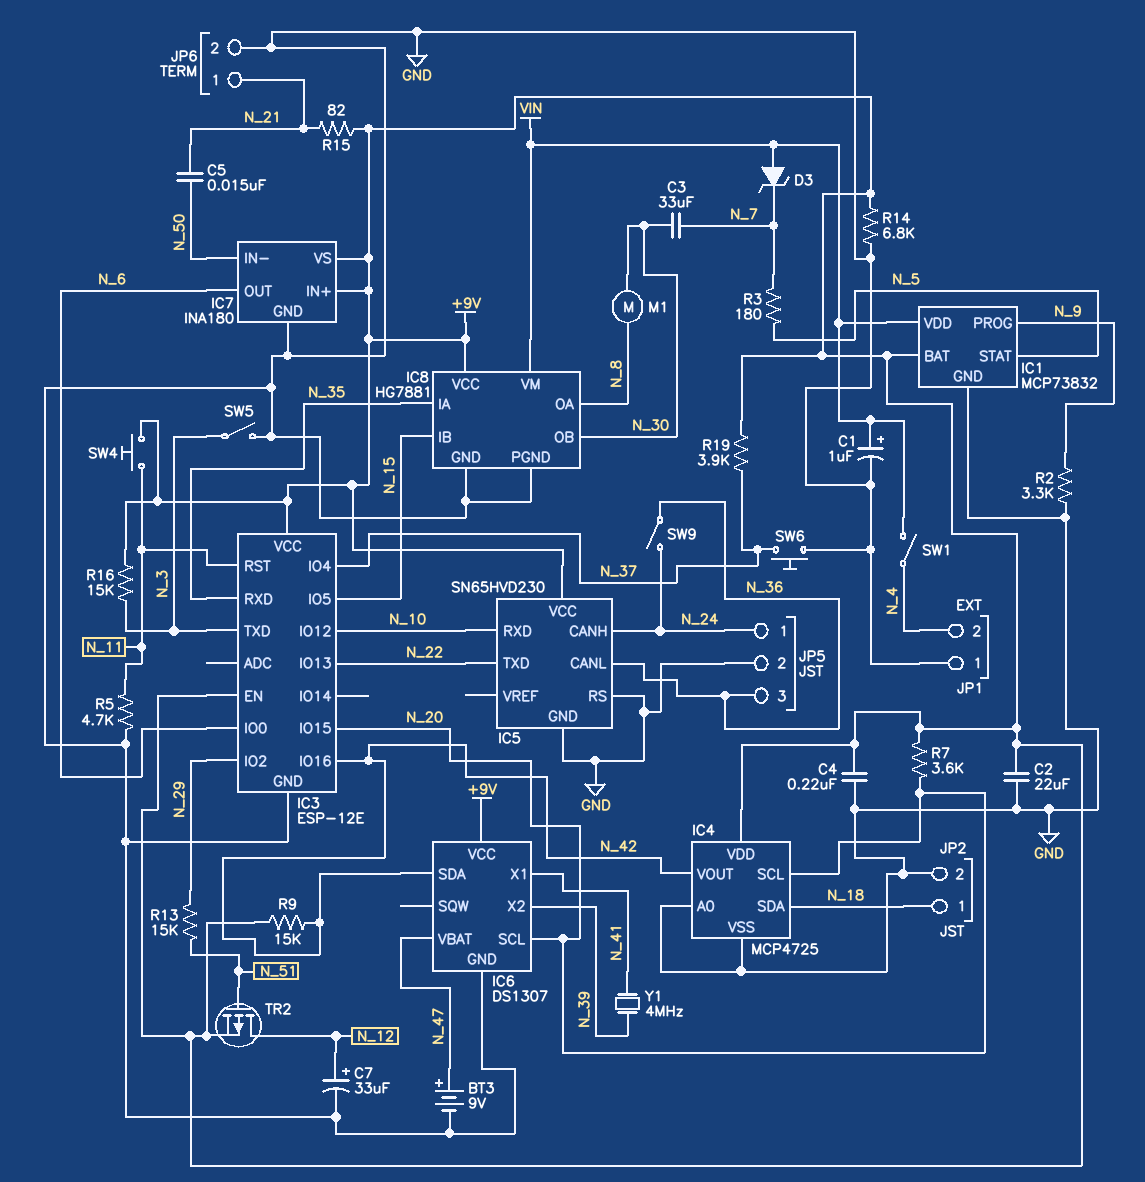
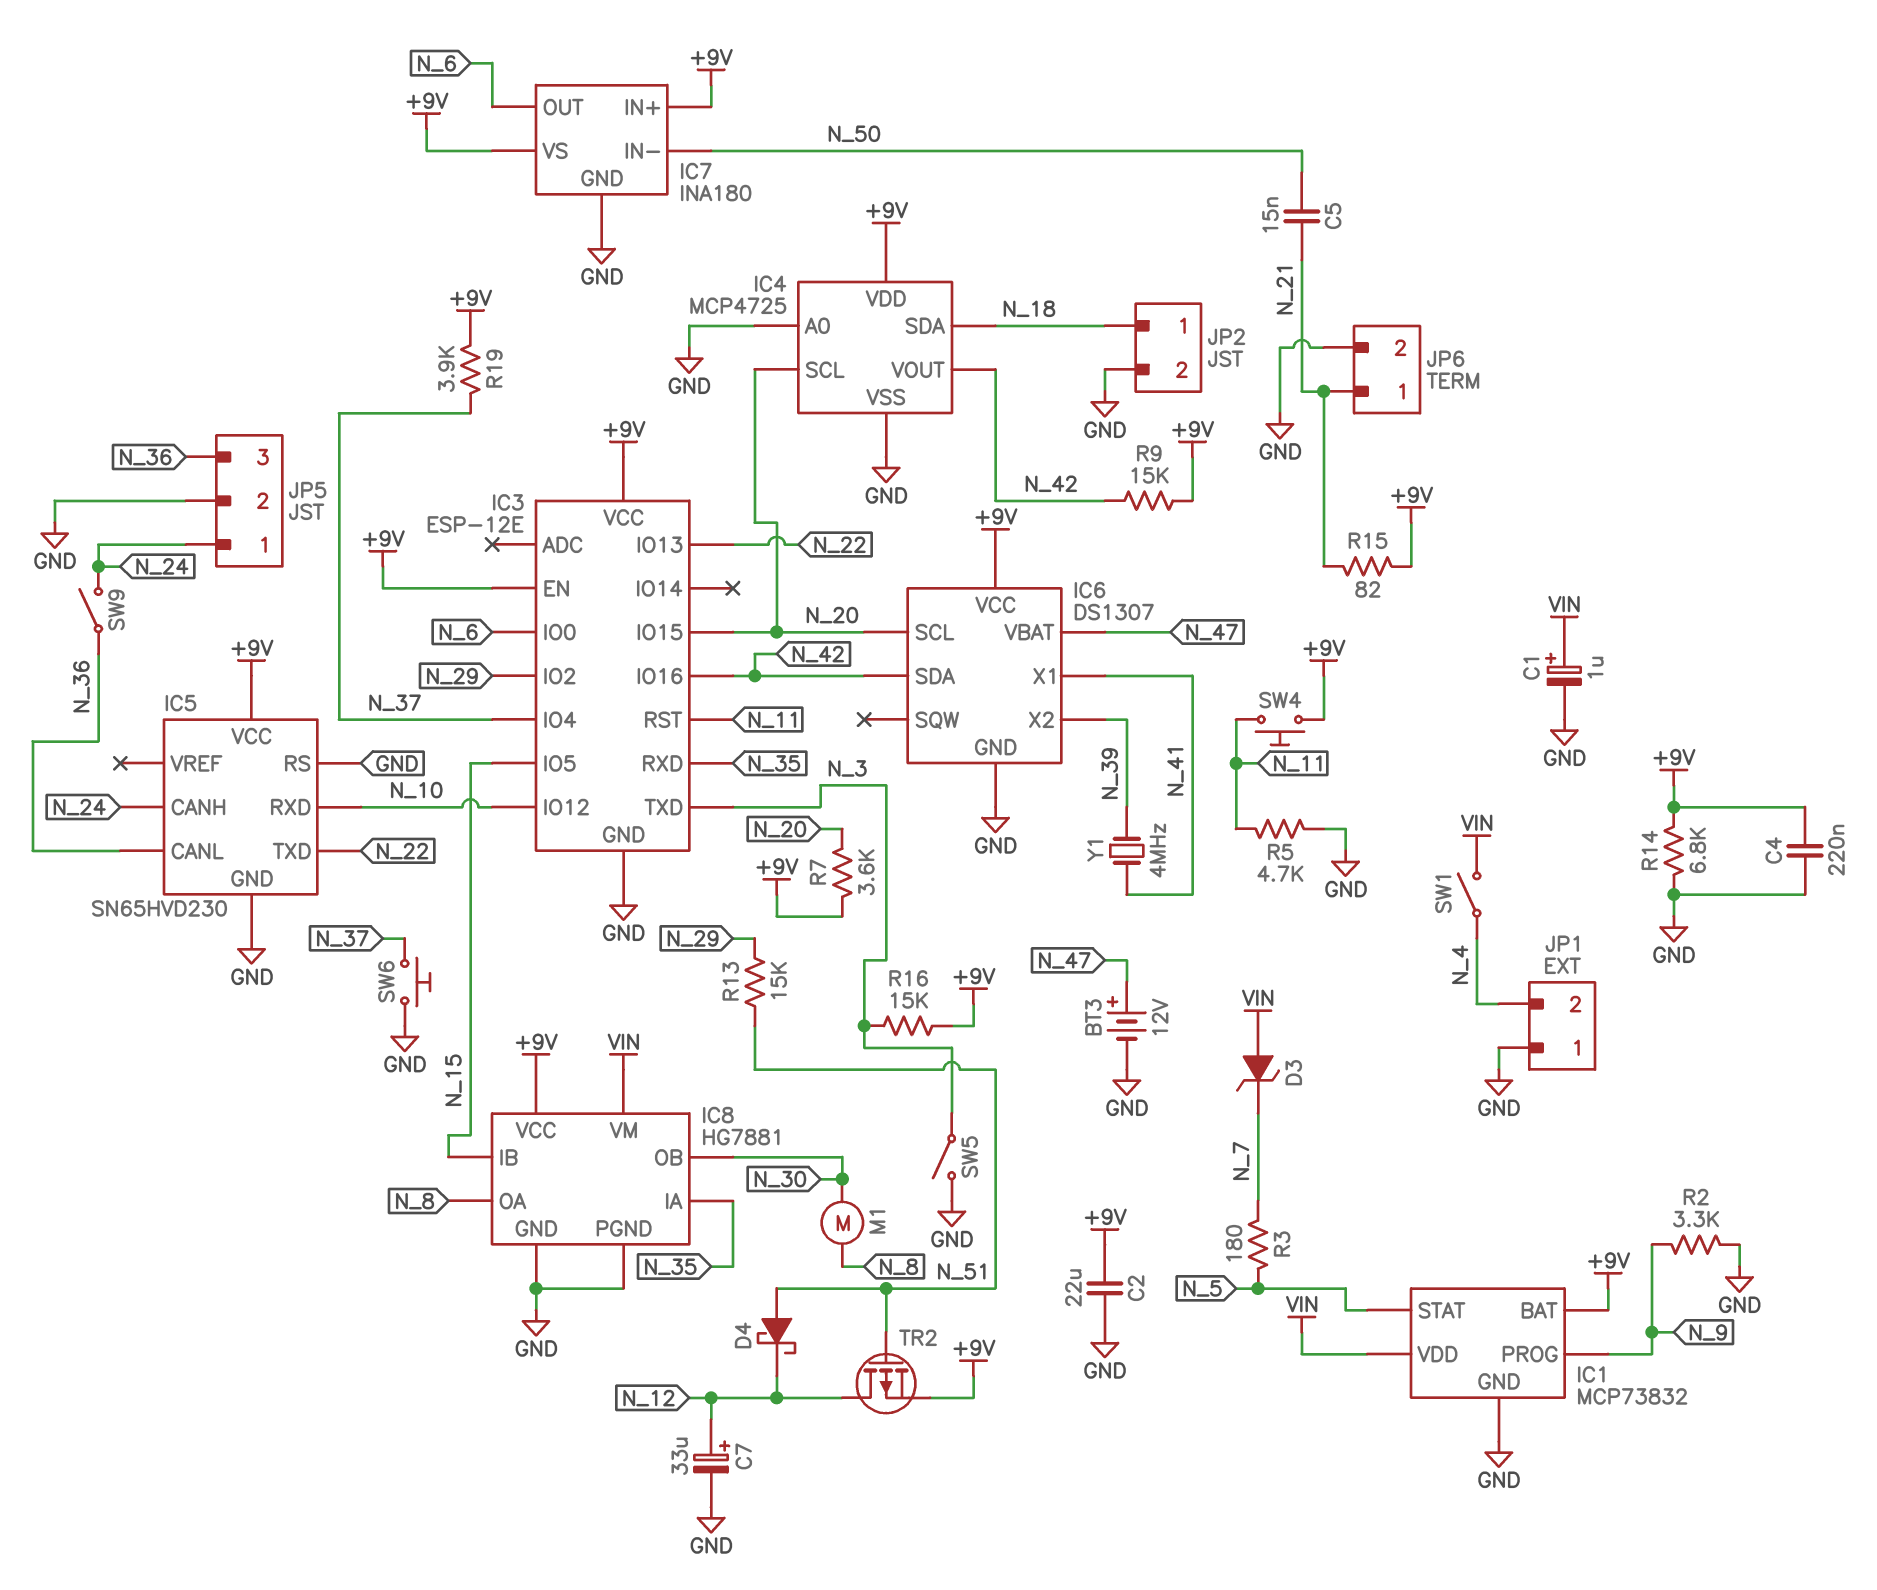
BT3: 9V (plus N_47, minus GND) -> 12V (plus N_47, minus GND)
C3: 33uF (N_7, N_30) -> none
D4: none -> schottky (A N_51, K N_12)

